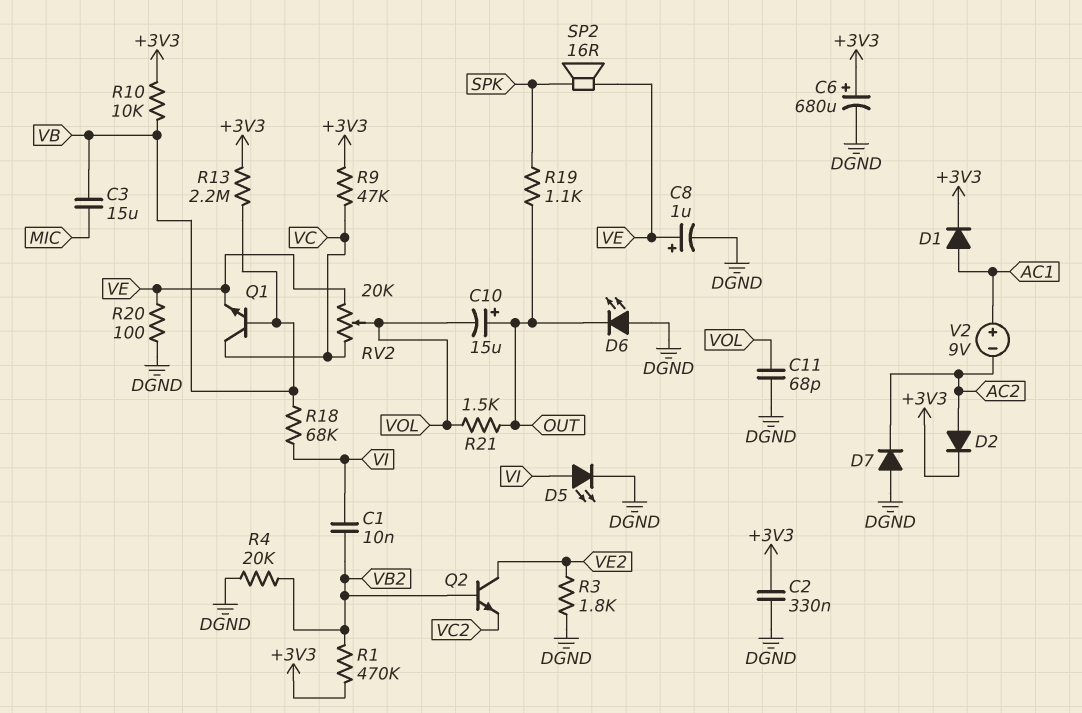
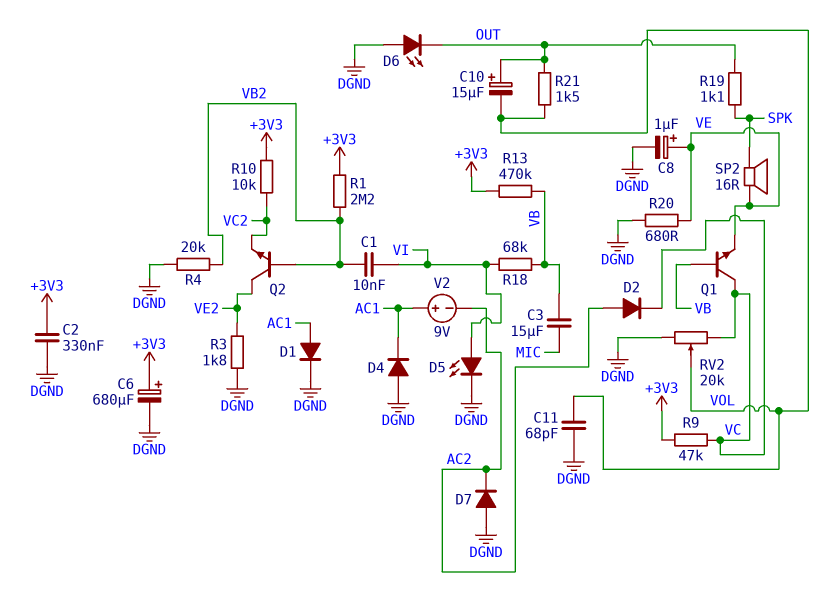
D1: diode (A AC1, K +3V3) -> diode (A AC1, K DGND)
D2: diode (A AC2, K +3V3) -> diode (A AC2, K VC)
D4: none -> diode (A DGND, K AC1)
R1: 470k (+3V3, VB2) -> 2.2M (+3V3, VB2)
R10: 10k (+3V3, VB) -> 10k (+3V3, VC2)
R13: 2.2M (+3V3, VB) -> 470k (+3V3, VB)
R20: 100 (DGND, VE) -> 680 (DGND, VE)
RV2: 20k (VC, VE, wiper VOL) -> 20k (DGND, VC, wiper VOL)

